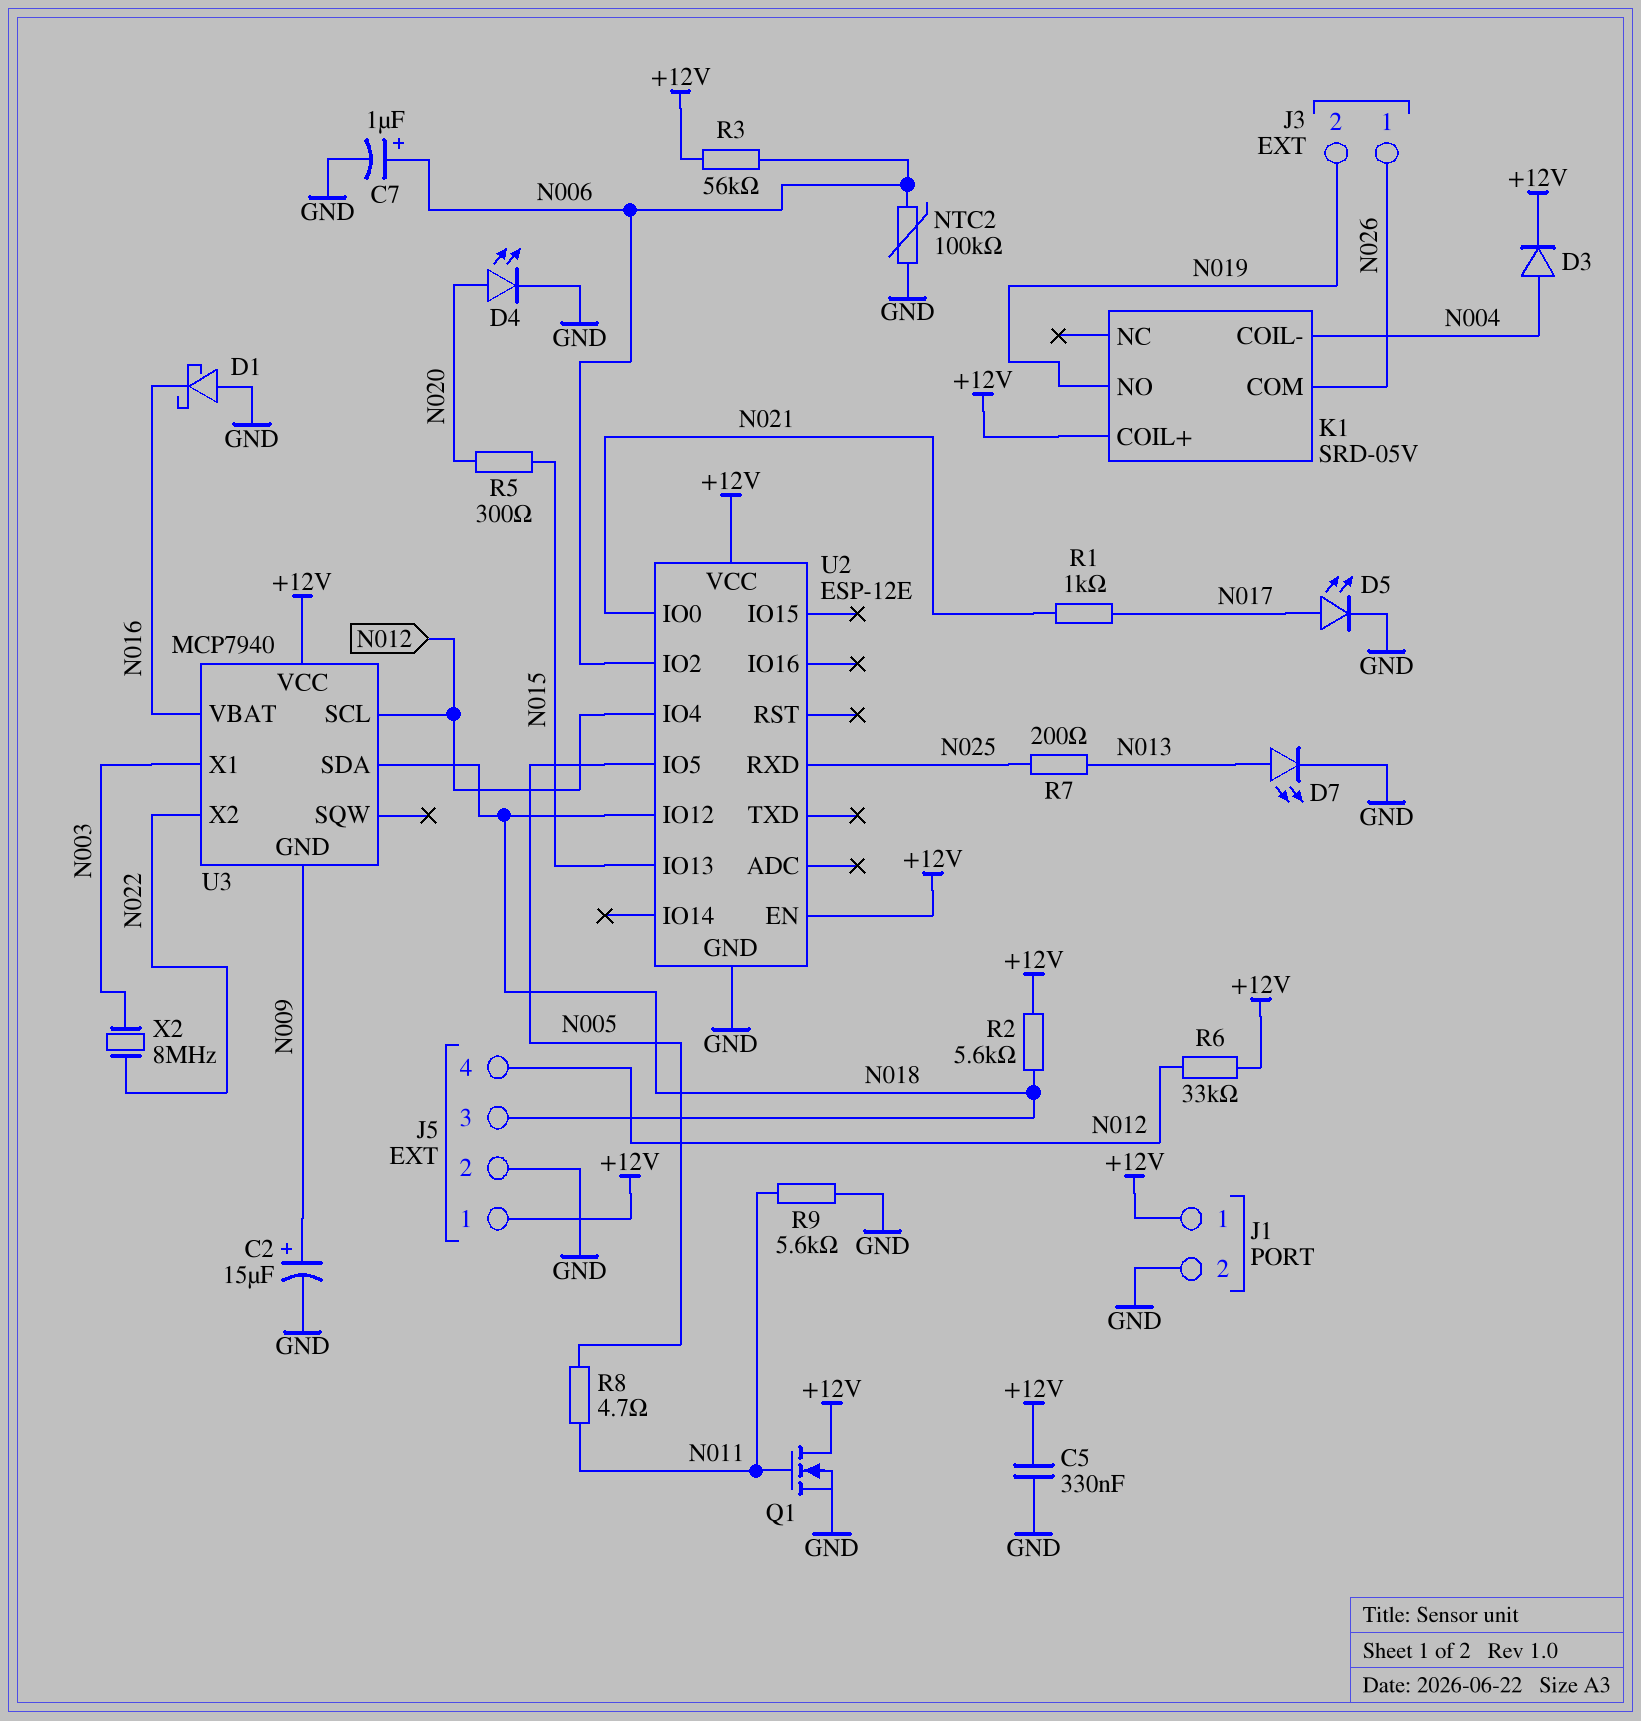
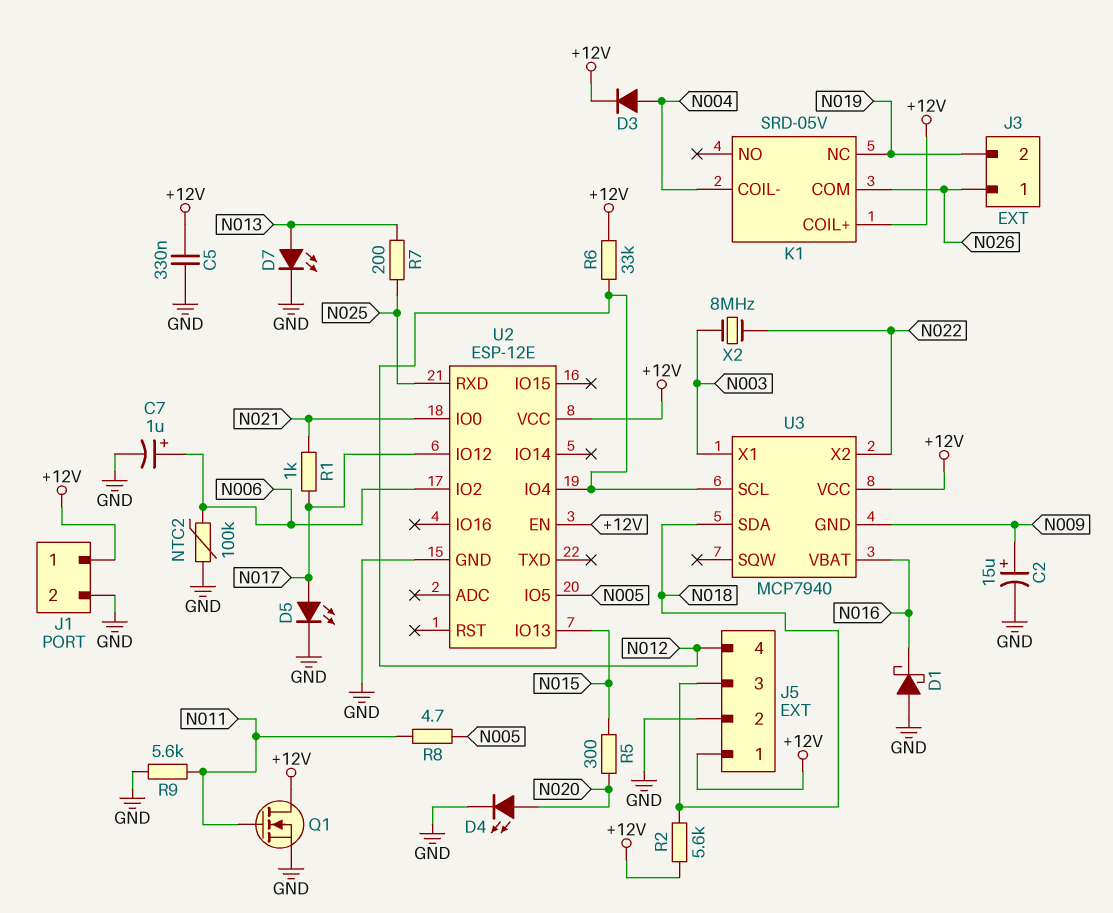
K1 pin NC: none -> N019
K1 pin NO: N019 -> none
R3: 56k (+12V, N006) -> none
U2 pin IO12: N018 -> N017

